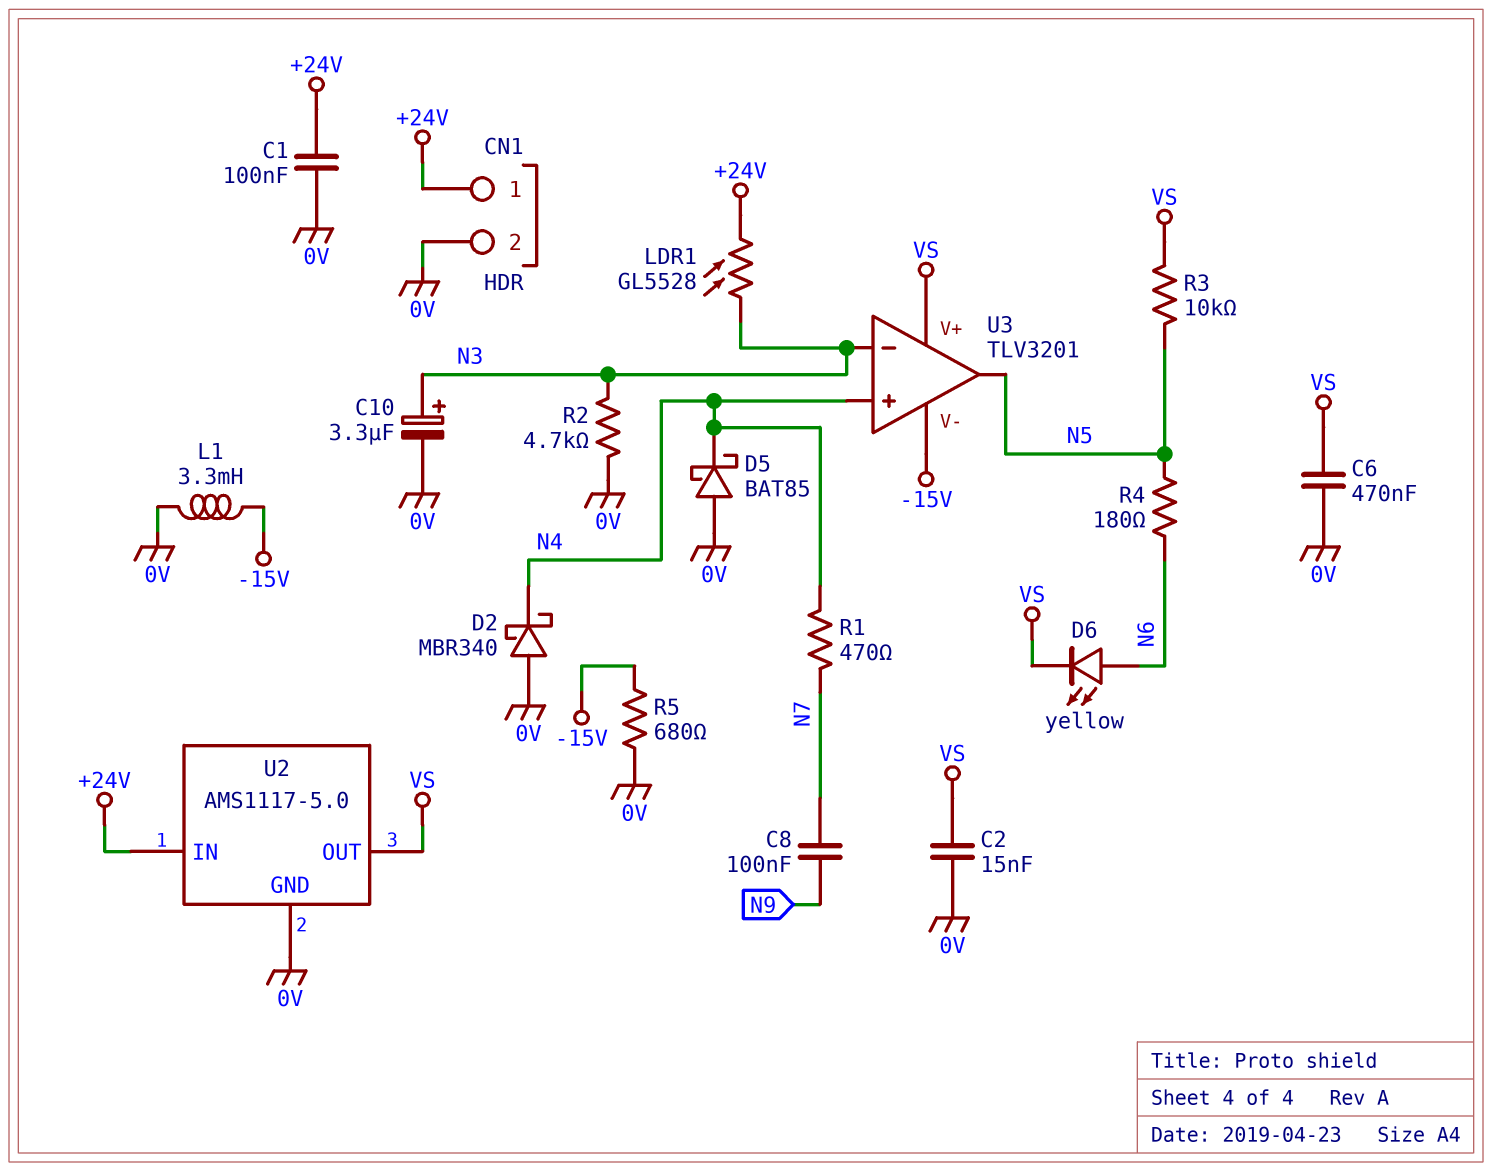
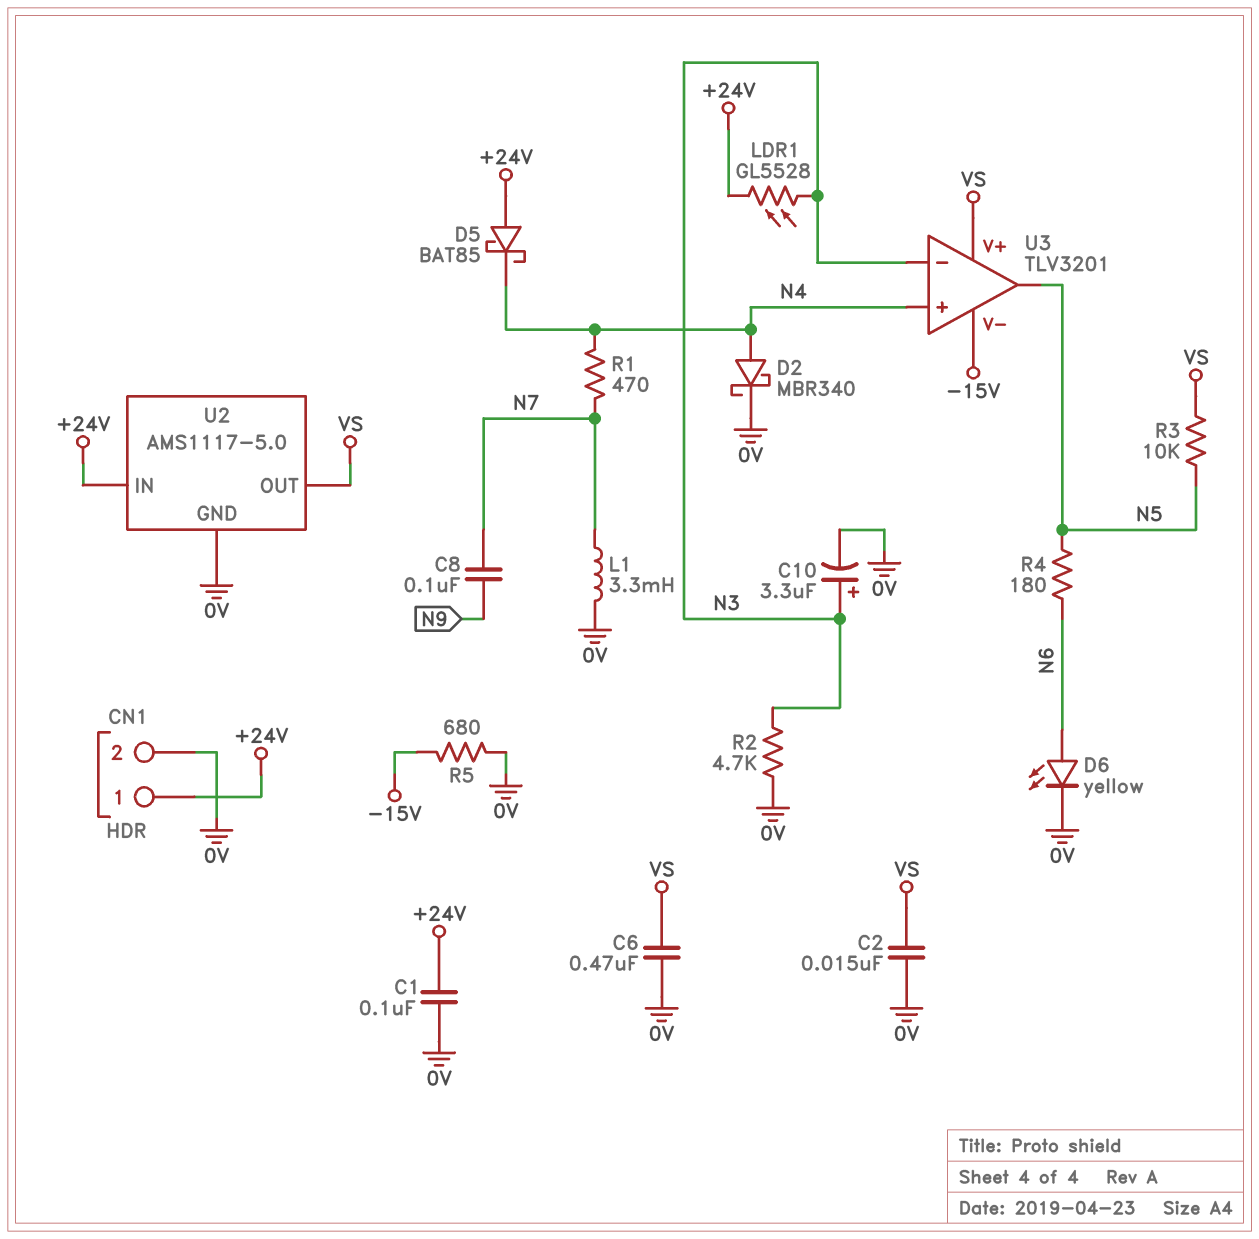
D2: schottky MBR340 (A 0V, K N4) -> schottky MBR340 (A N4, K 0V)
D5: schottky BAT85 (A 0V, K N4) -> schottky BAT85 (A +24V, K N4)
D6: LED yellow (A N6, K VS) -> LED yellow (A N6, K 0V)
L1: 3.3mH (-15V, 0V) -> 3.3mH (0V, N7)

